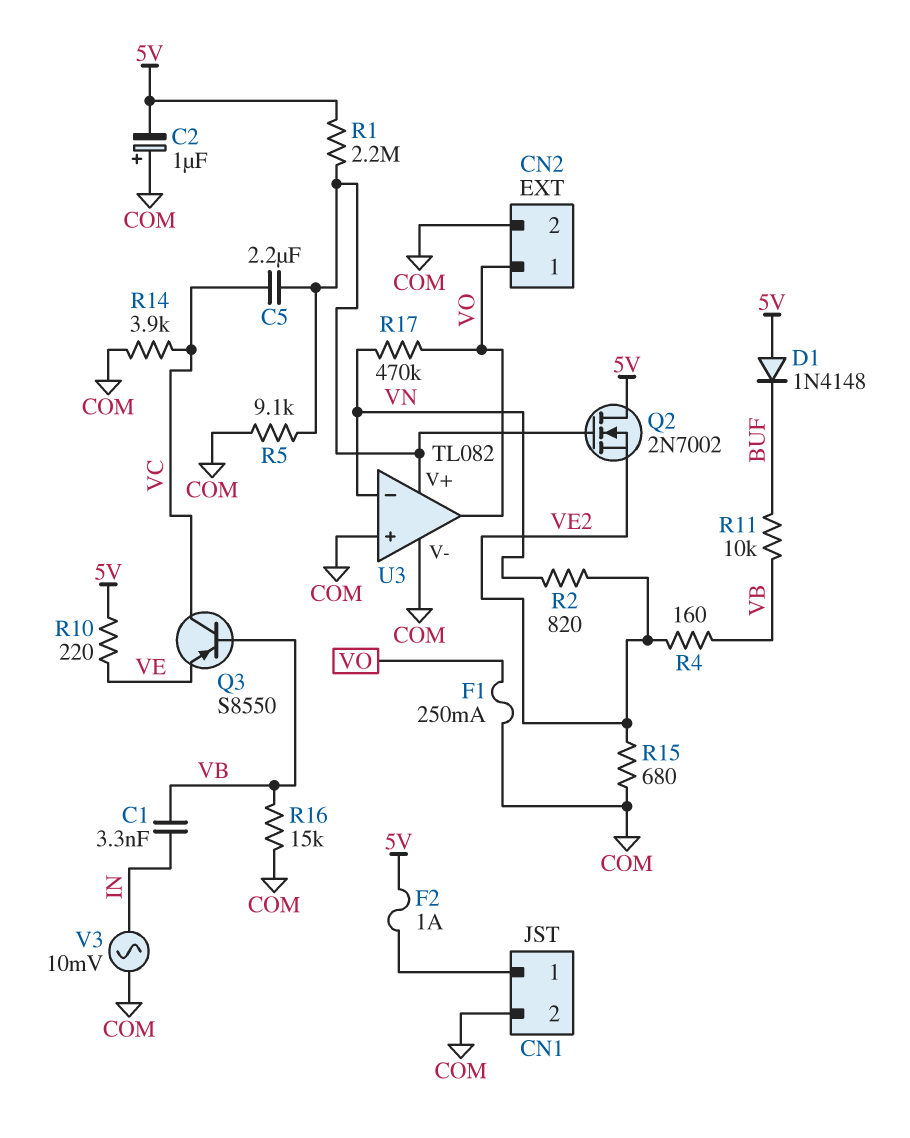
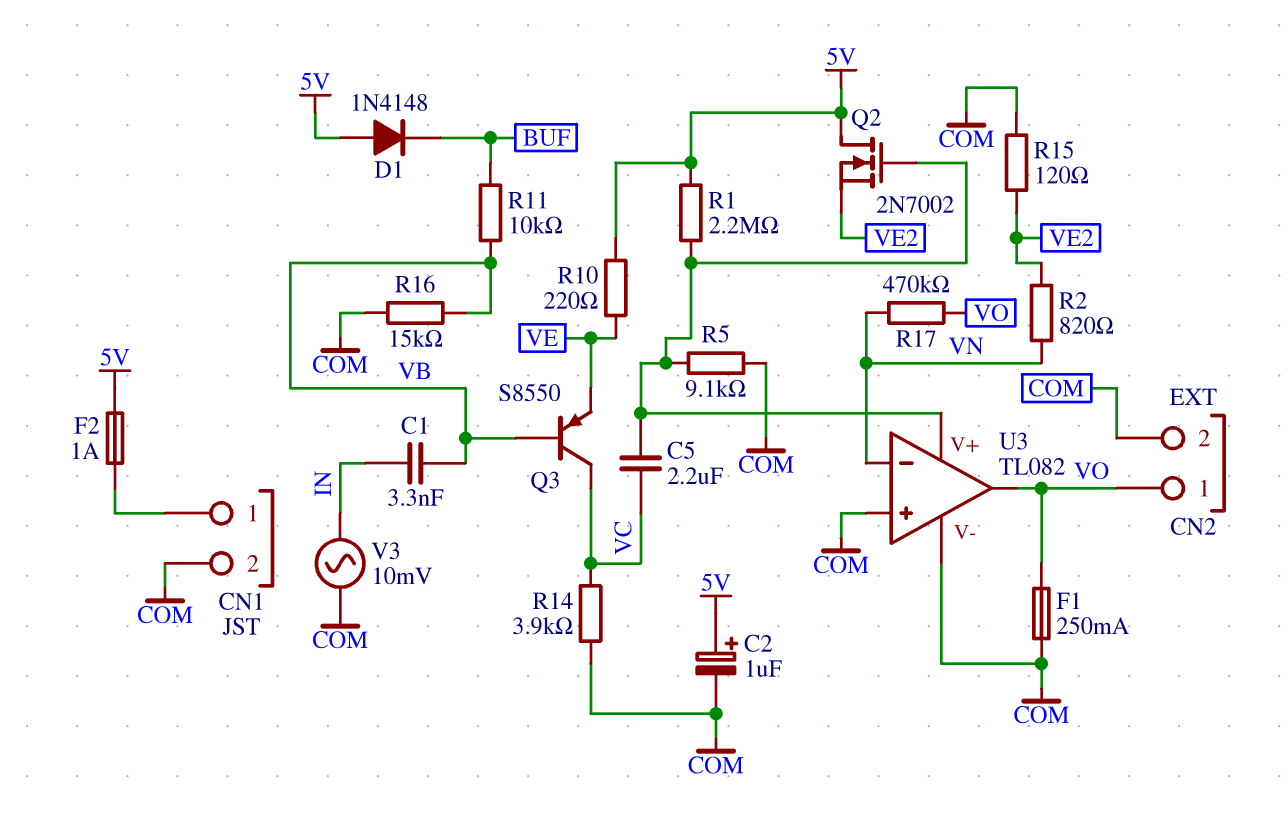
C2: 1uF (plus COM, minus 5V) -> 1uF (plus 5V, minus COM)
R4: 160 (VB, VE2) -> none
R15: 680 (COM, VE2) -> 120 (COM, VE2)

